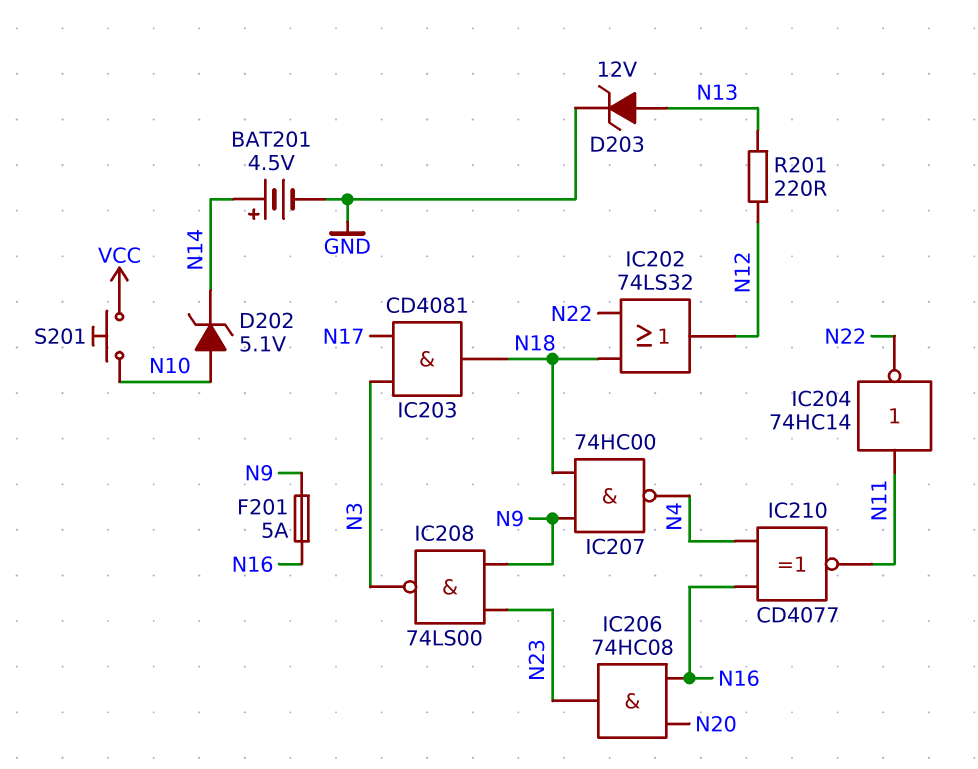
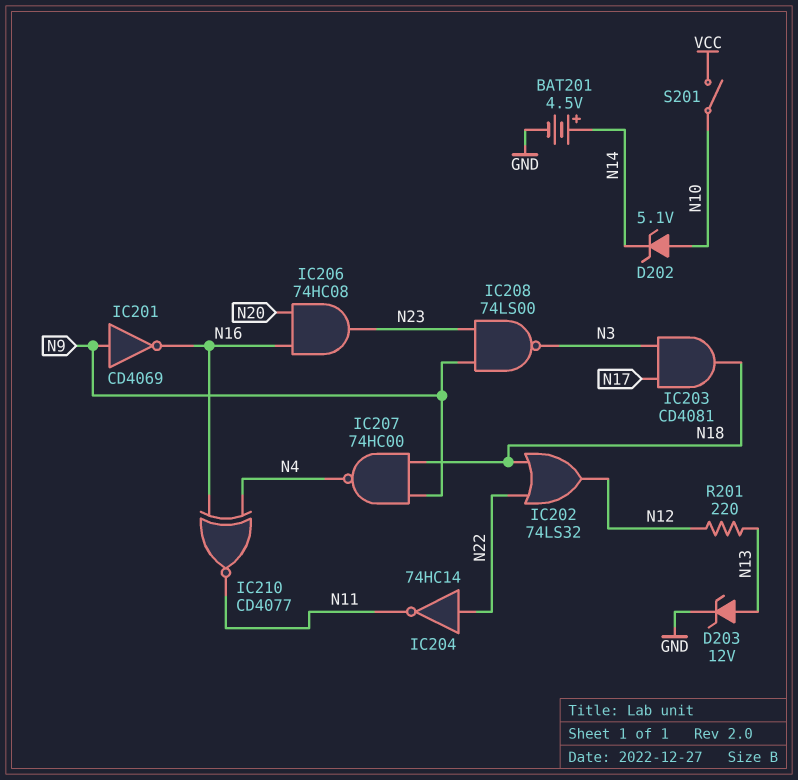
F201: 5A (N9, N16) -> none
IC201: none -> NOT CD4069 (in N9, out N16)
IC204: NOT 74HC14 (in N11, out N22) -> NOT 74HC14 (in N22, out N11)
S201: button (N10, VCC) -> switch (N10, VCC)

